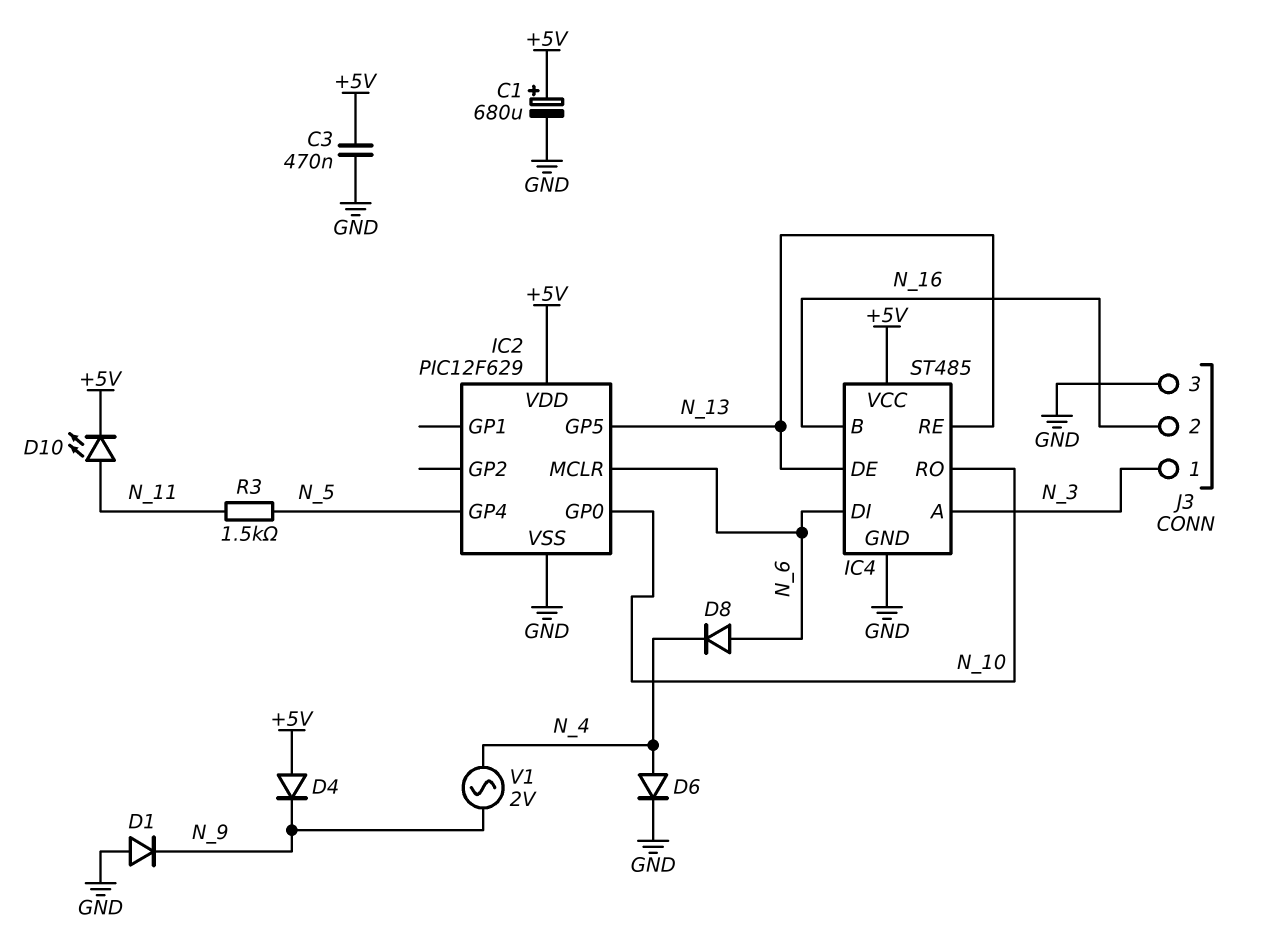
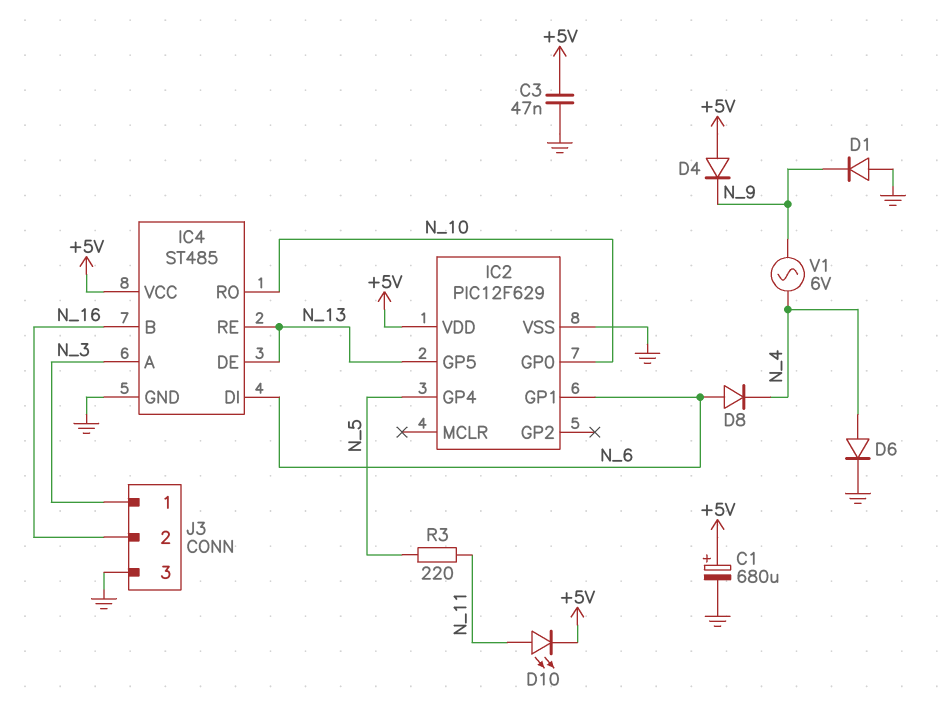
C3: 470nF (+5V, GND) -> 47nF (+5V, GND)
IC2 pin GP1: none -> N_6
IC2 pin MCLR: N_6 -> none
R3: 1.5k (N_5, N_11) -> 220 (N_5, N_11)
V1: AC 2V (N_4, N_9) -> AC 6V (N_4, N_9)

